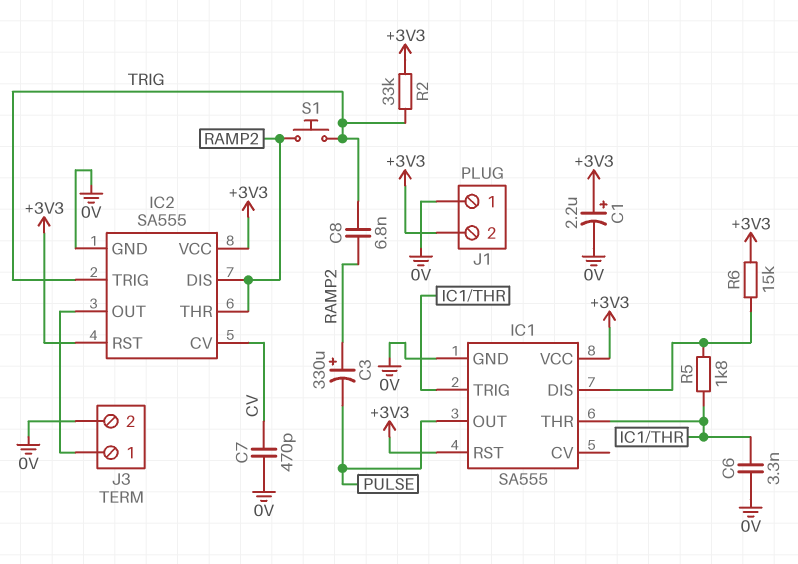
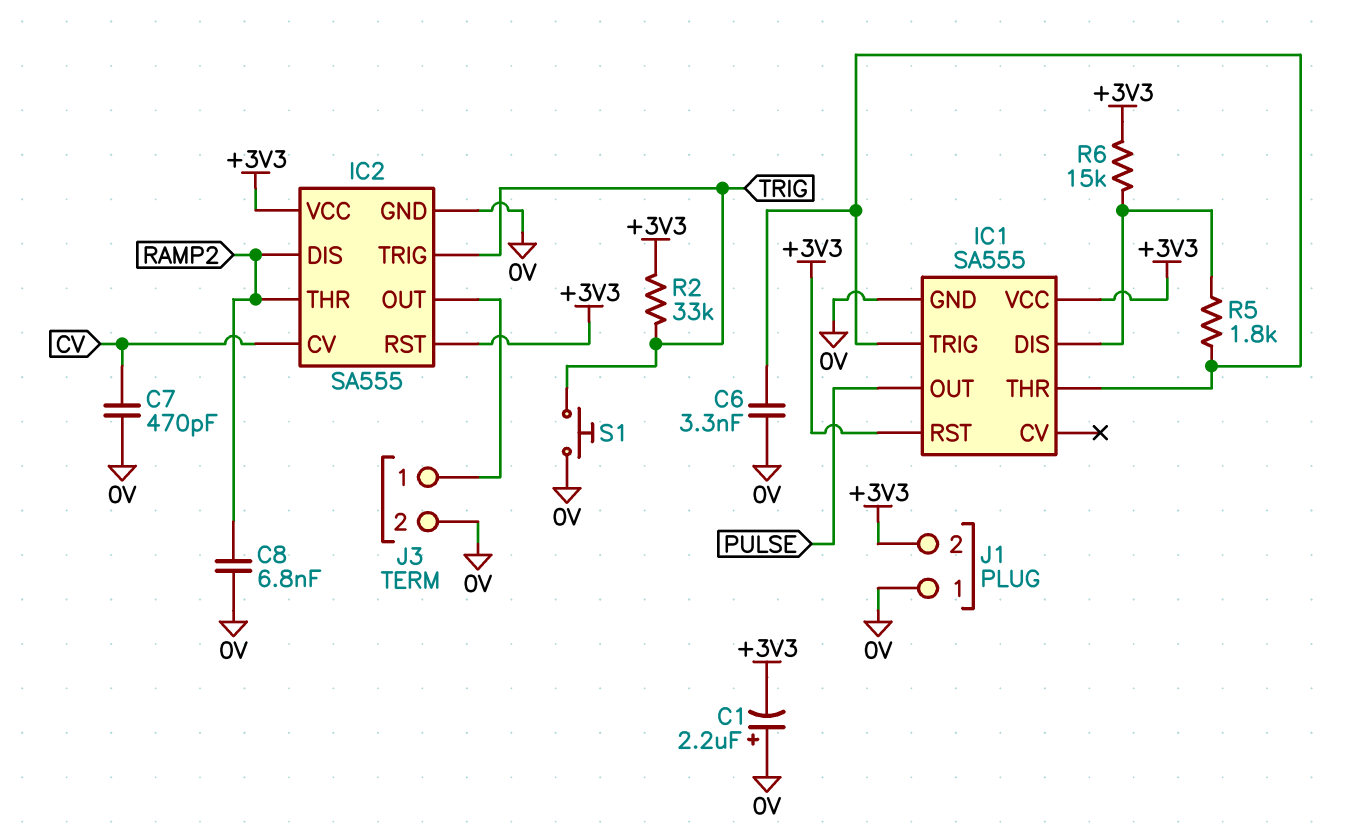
C1: 2.2uF (plus +3V3, minus 0V) -> 2.2uF (plus 0V, minus +3V3)
C3: 330uF (plus RAMP2, minus PULSE) -> none
C8: 6.8nF (RAMP2, TRIG) -> 6.8nF (0V, RAMP2)
S1: button (RAMP2, TRIG) -> button (0V, TRIG)

